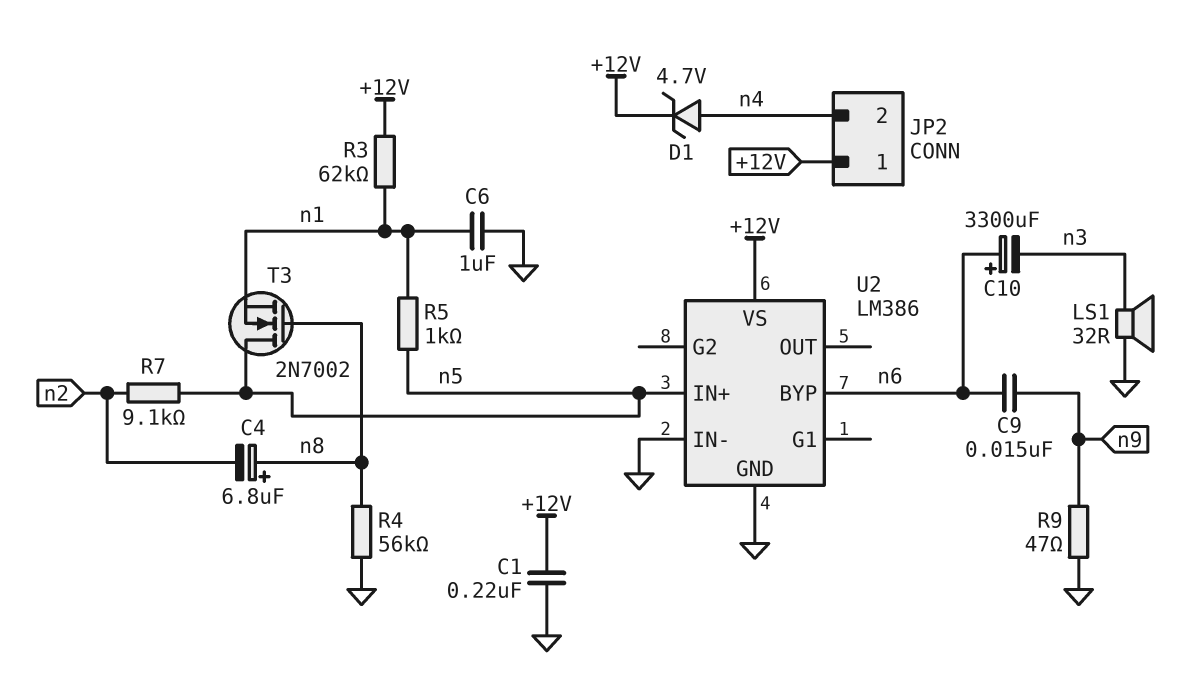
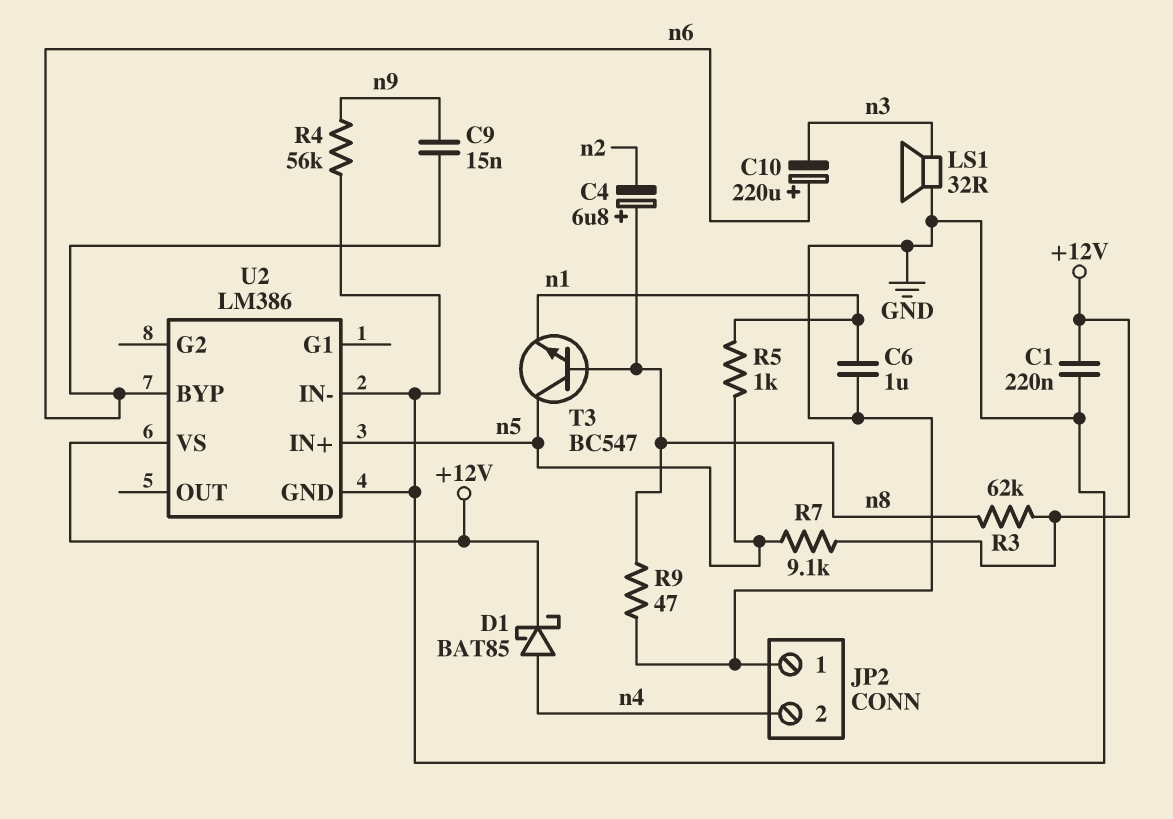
C10: 3300uF (plus n6, minus n3) -> 220uF (plus n6, minus n3)
D1: zener 4.7V (A n4, K +12V) -> schottky BAT85 (A n4, K +12V)
JP2 pin 1: +12V -> GND
R3: 62k (+12V, n1) -> 62k (+12V, n8)
R4: 56k (GND, n8) -> 56k (GND, n9)
R7: 9.1k (n2, n5) -> 9.1k (+12V, n5)
R9: 47 (GND, n9) -> 47 (GND, n8)
T3: NMOS 2N7002 (G n8, D n5, S n1) -> NPN BC547 (B n8, C n5, E n1)

